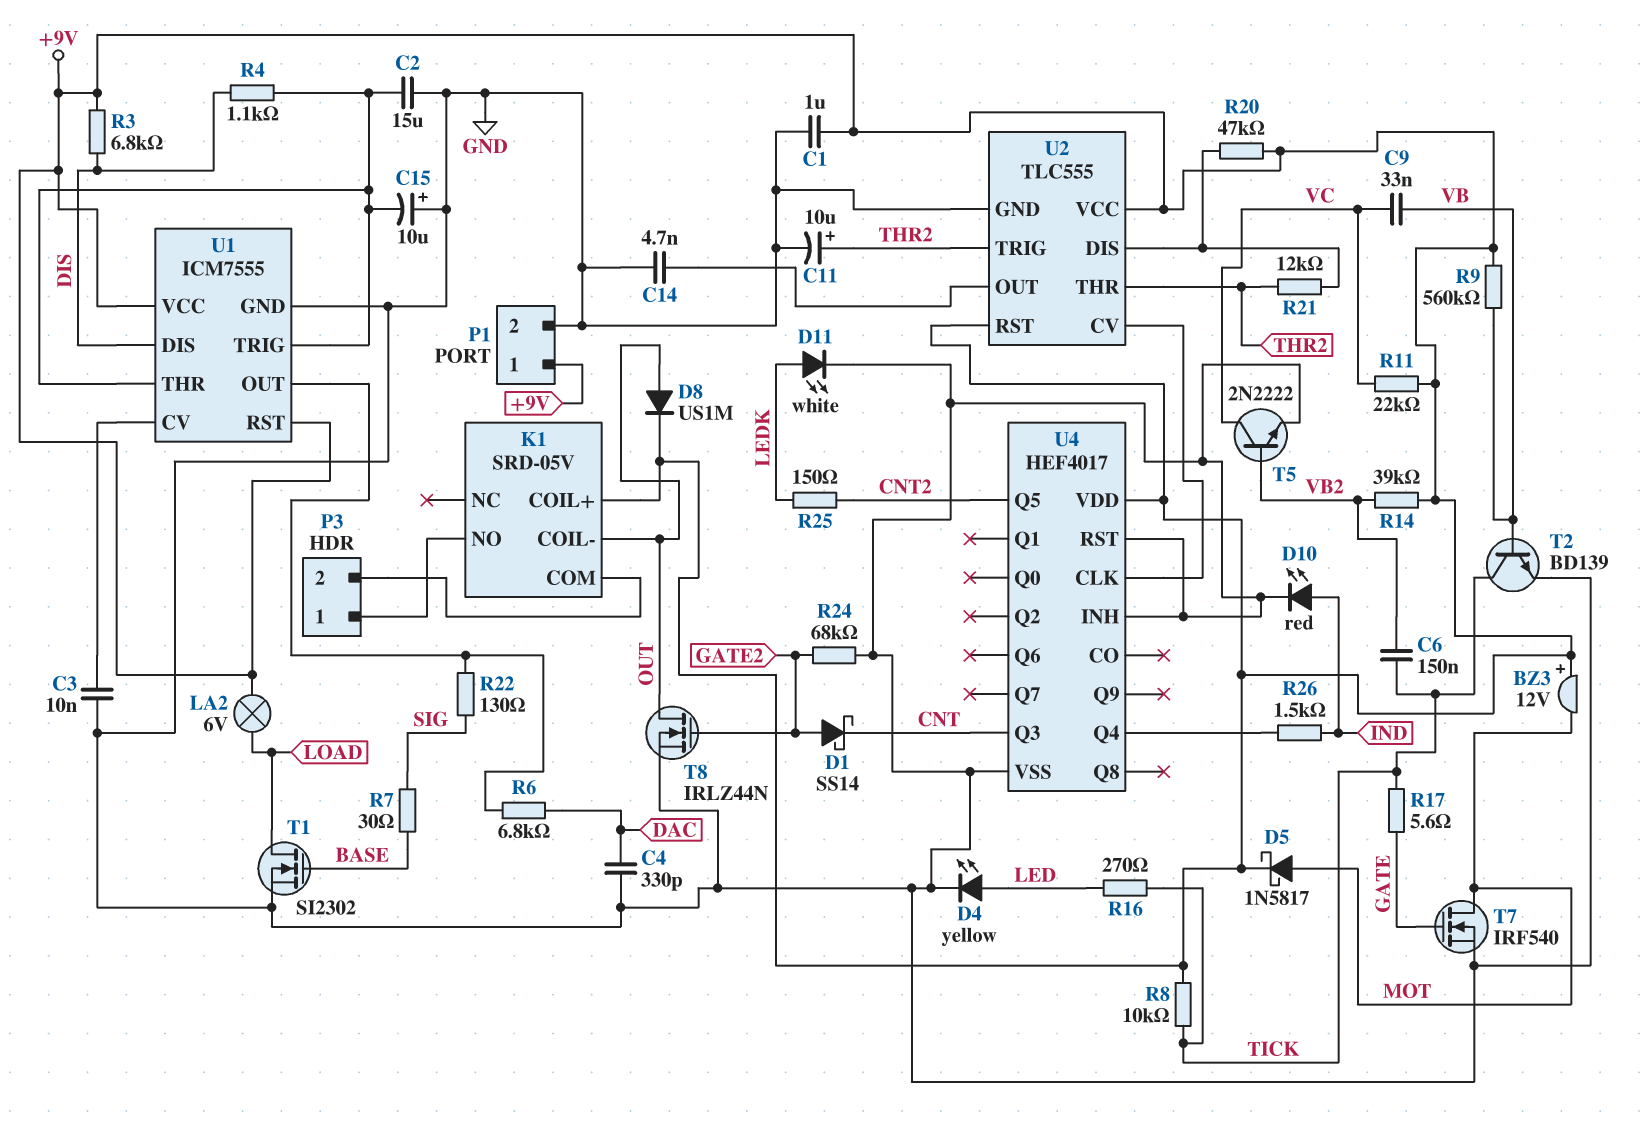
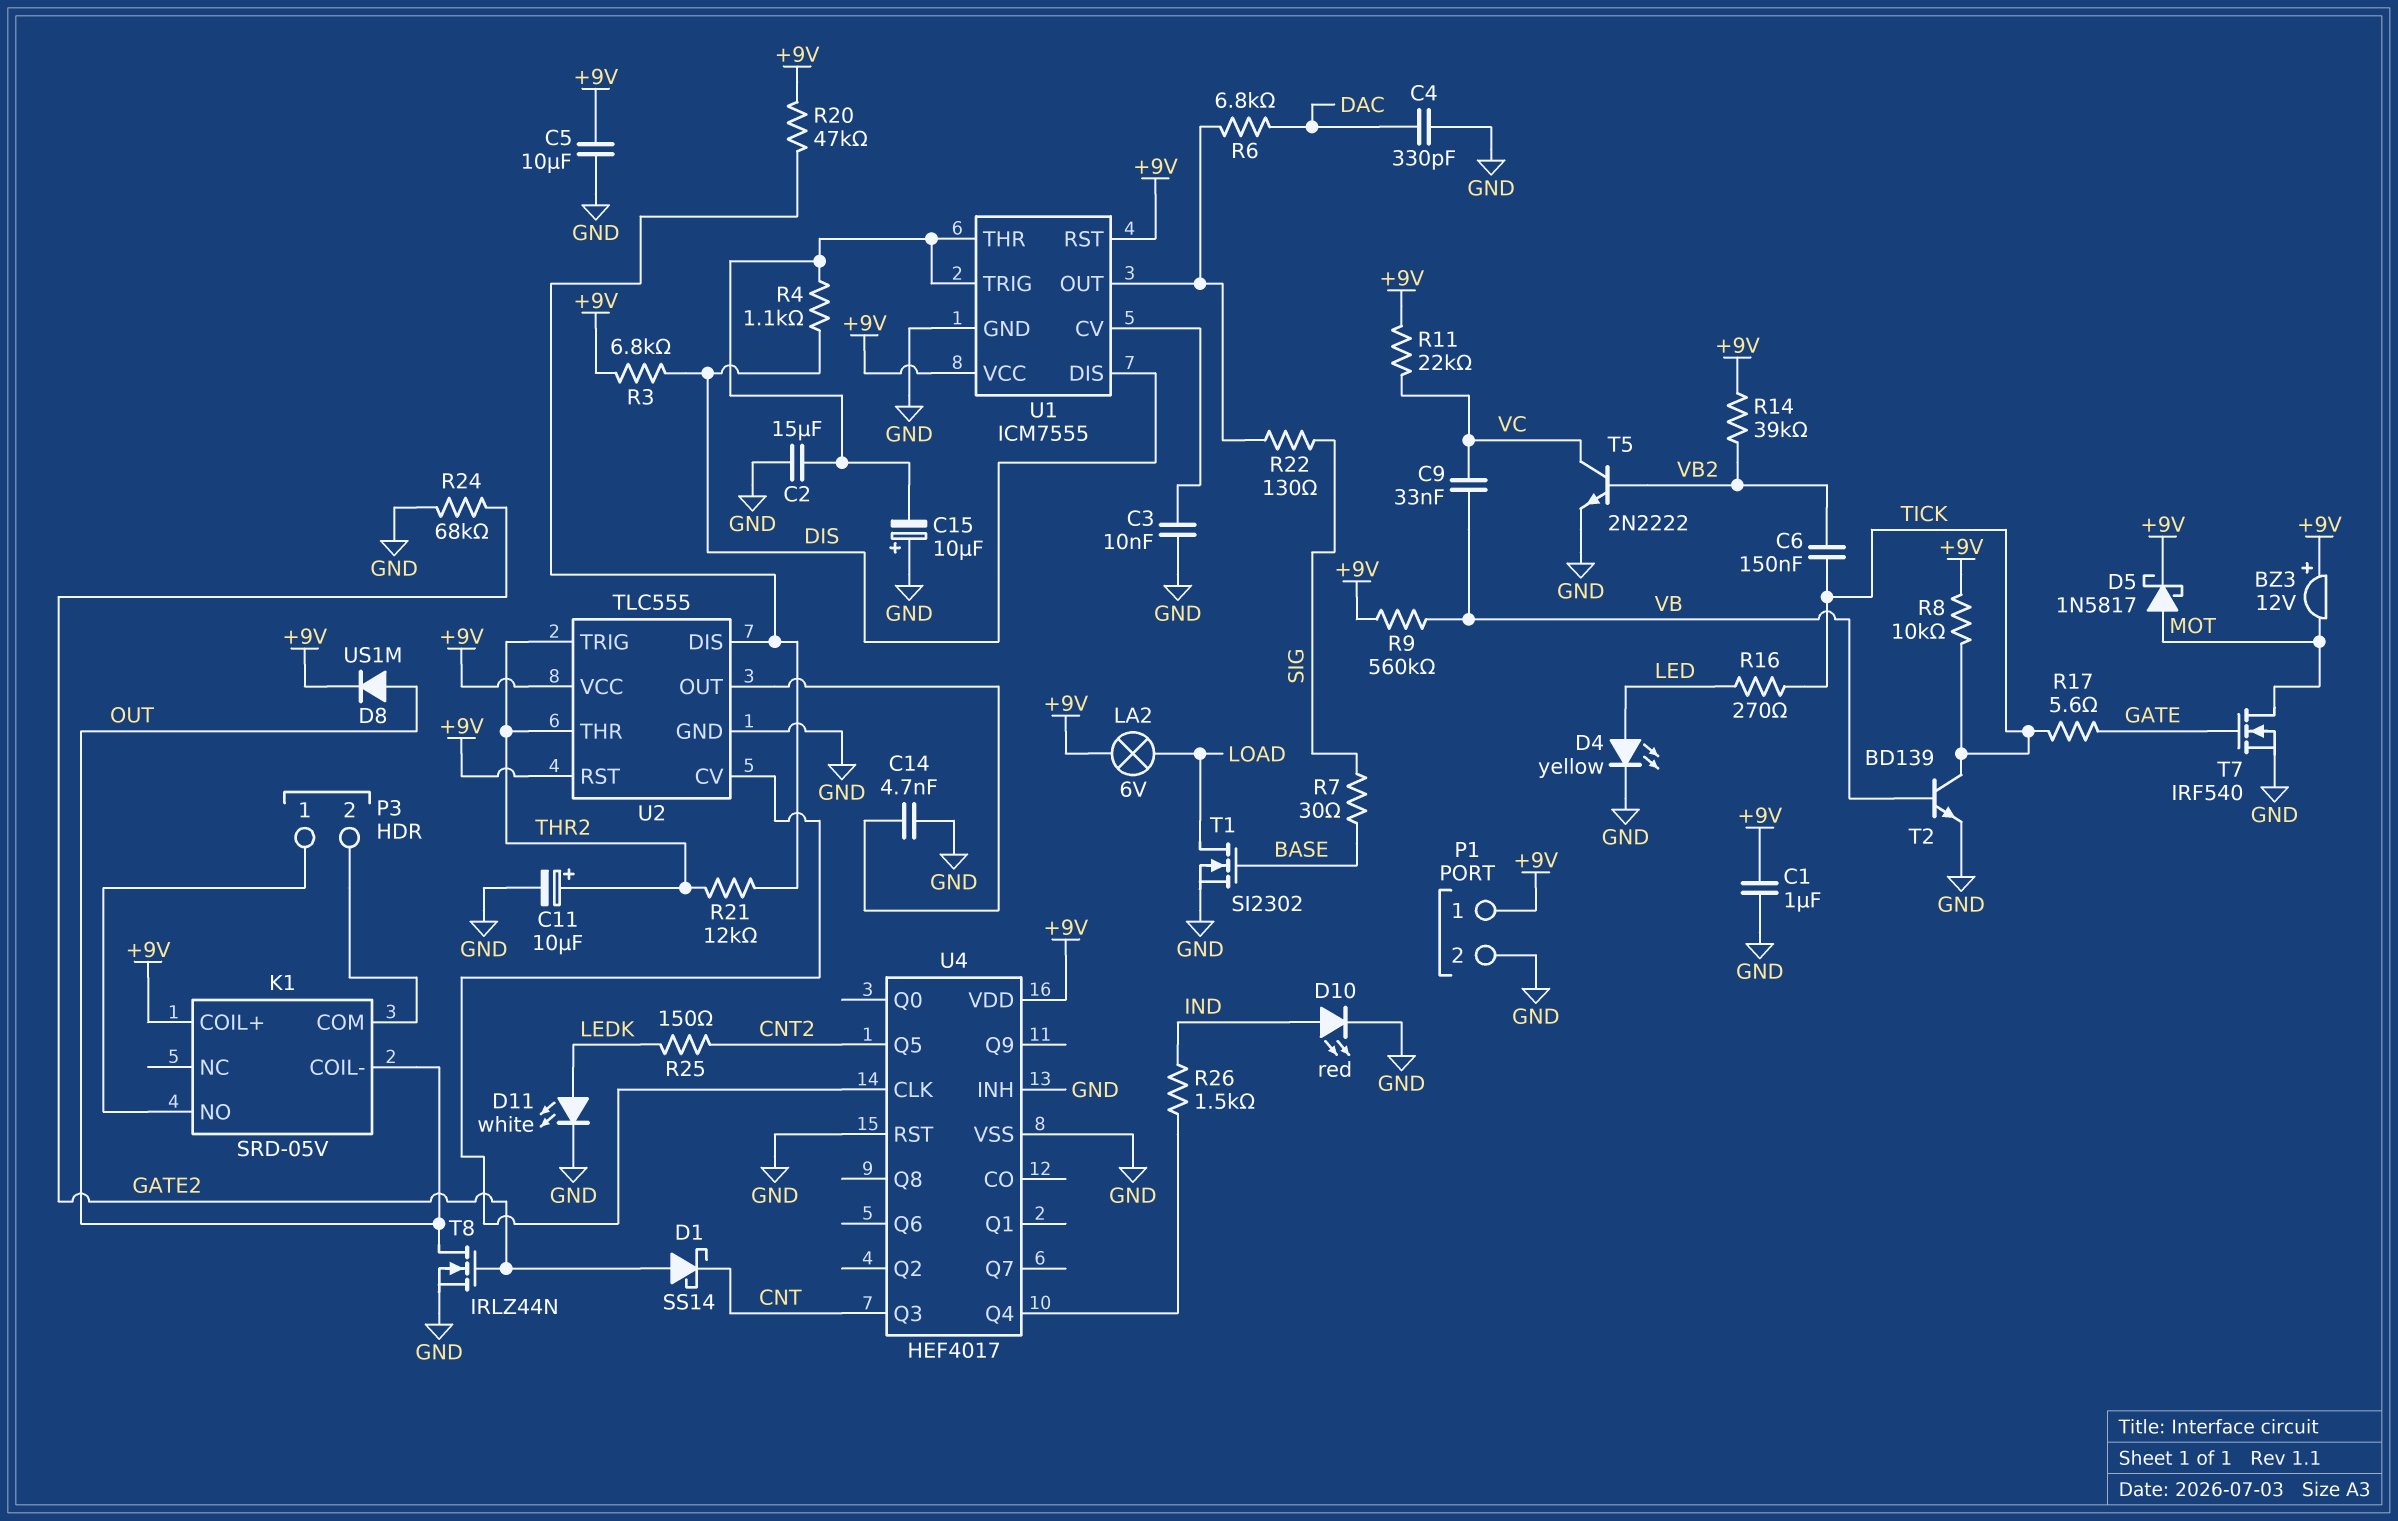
C5: none -> 10uF (+9V, GND)

